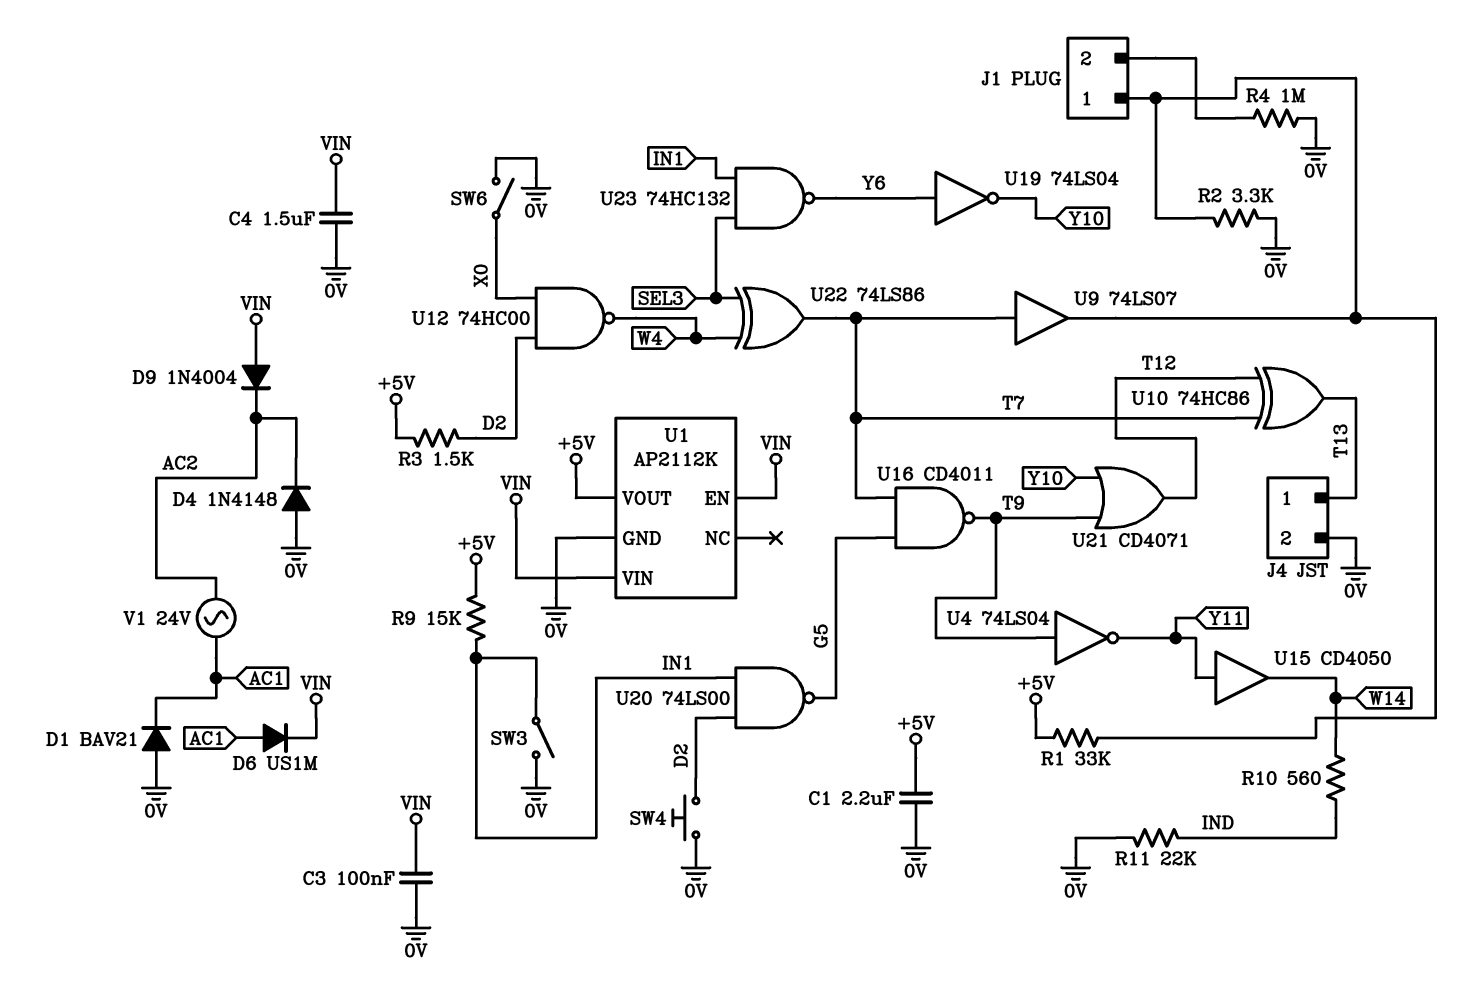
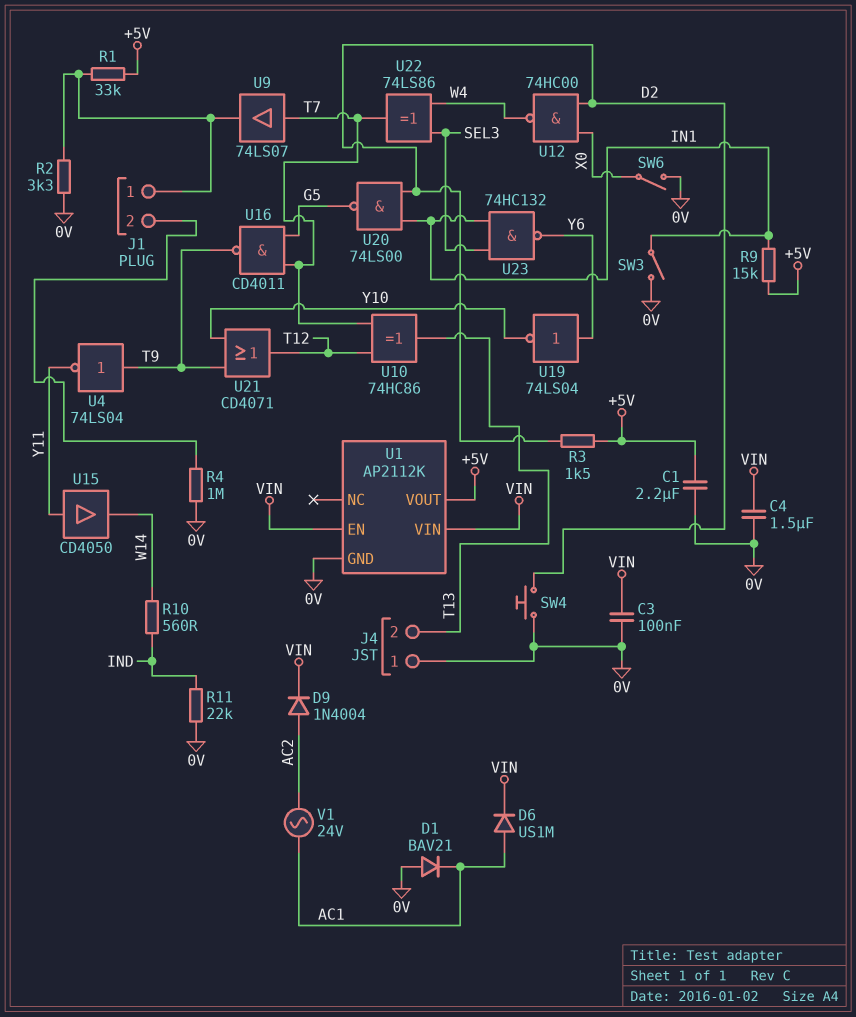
D4: diode 1N4148 (A 0V, K AC2) -> none
D9: diode 1N4004 (A VIN, K AC2) -> diode 1N4004 (A AC2, K VIN)
J4 pin 1: T13 -> 0V
J4 pin 2: 0V -> T13

